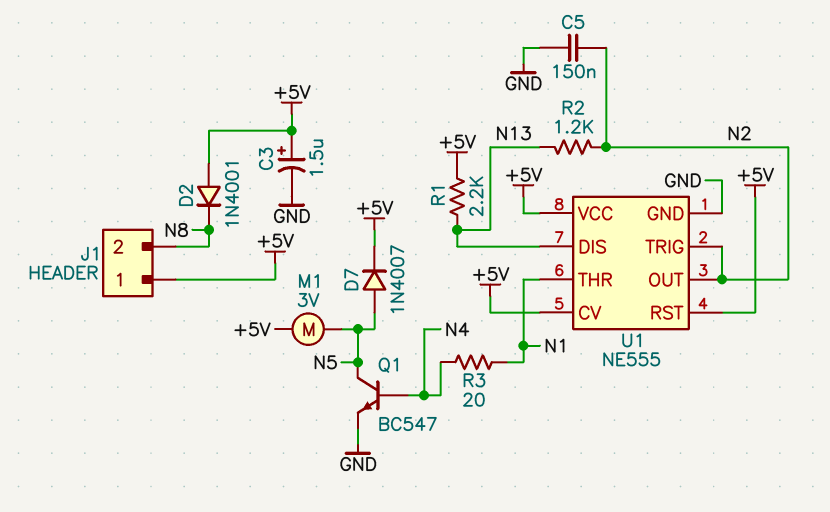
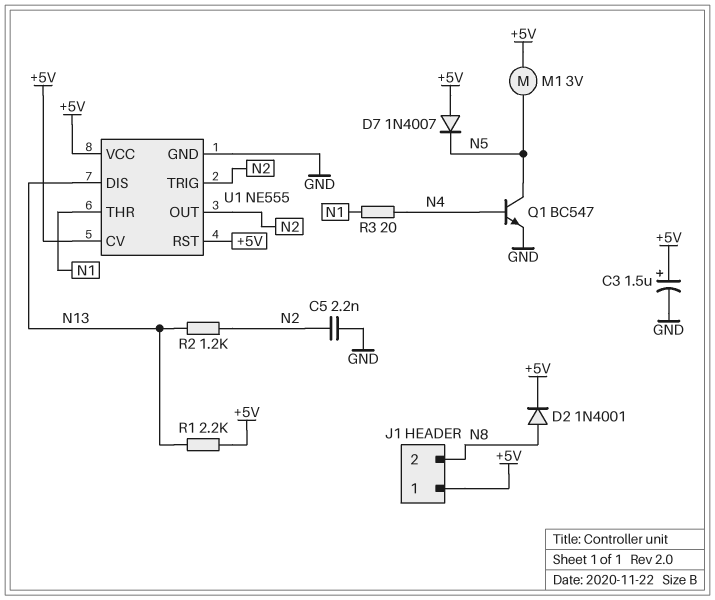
C5: 150nF (GND, N2) -> 2.2nF (GND, N2)
D2: diode 1N4001 (A +5V, K N8) -> diode 1N4001 (A N8, K +5V)
D7: diode 1N4007 (A N5, K +5V) -> diode 1N4007 (A +5V, K N5)

